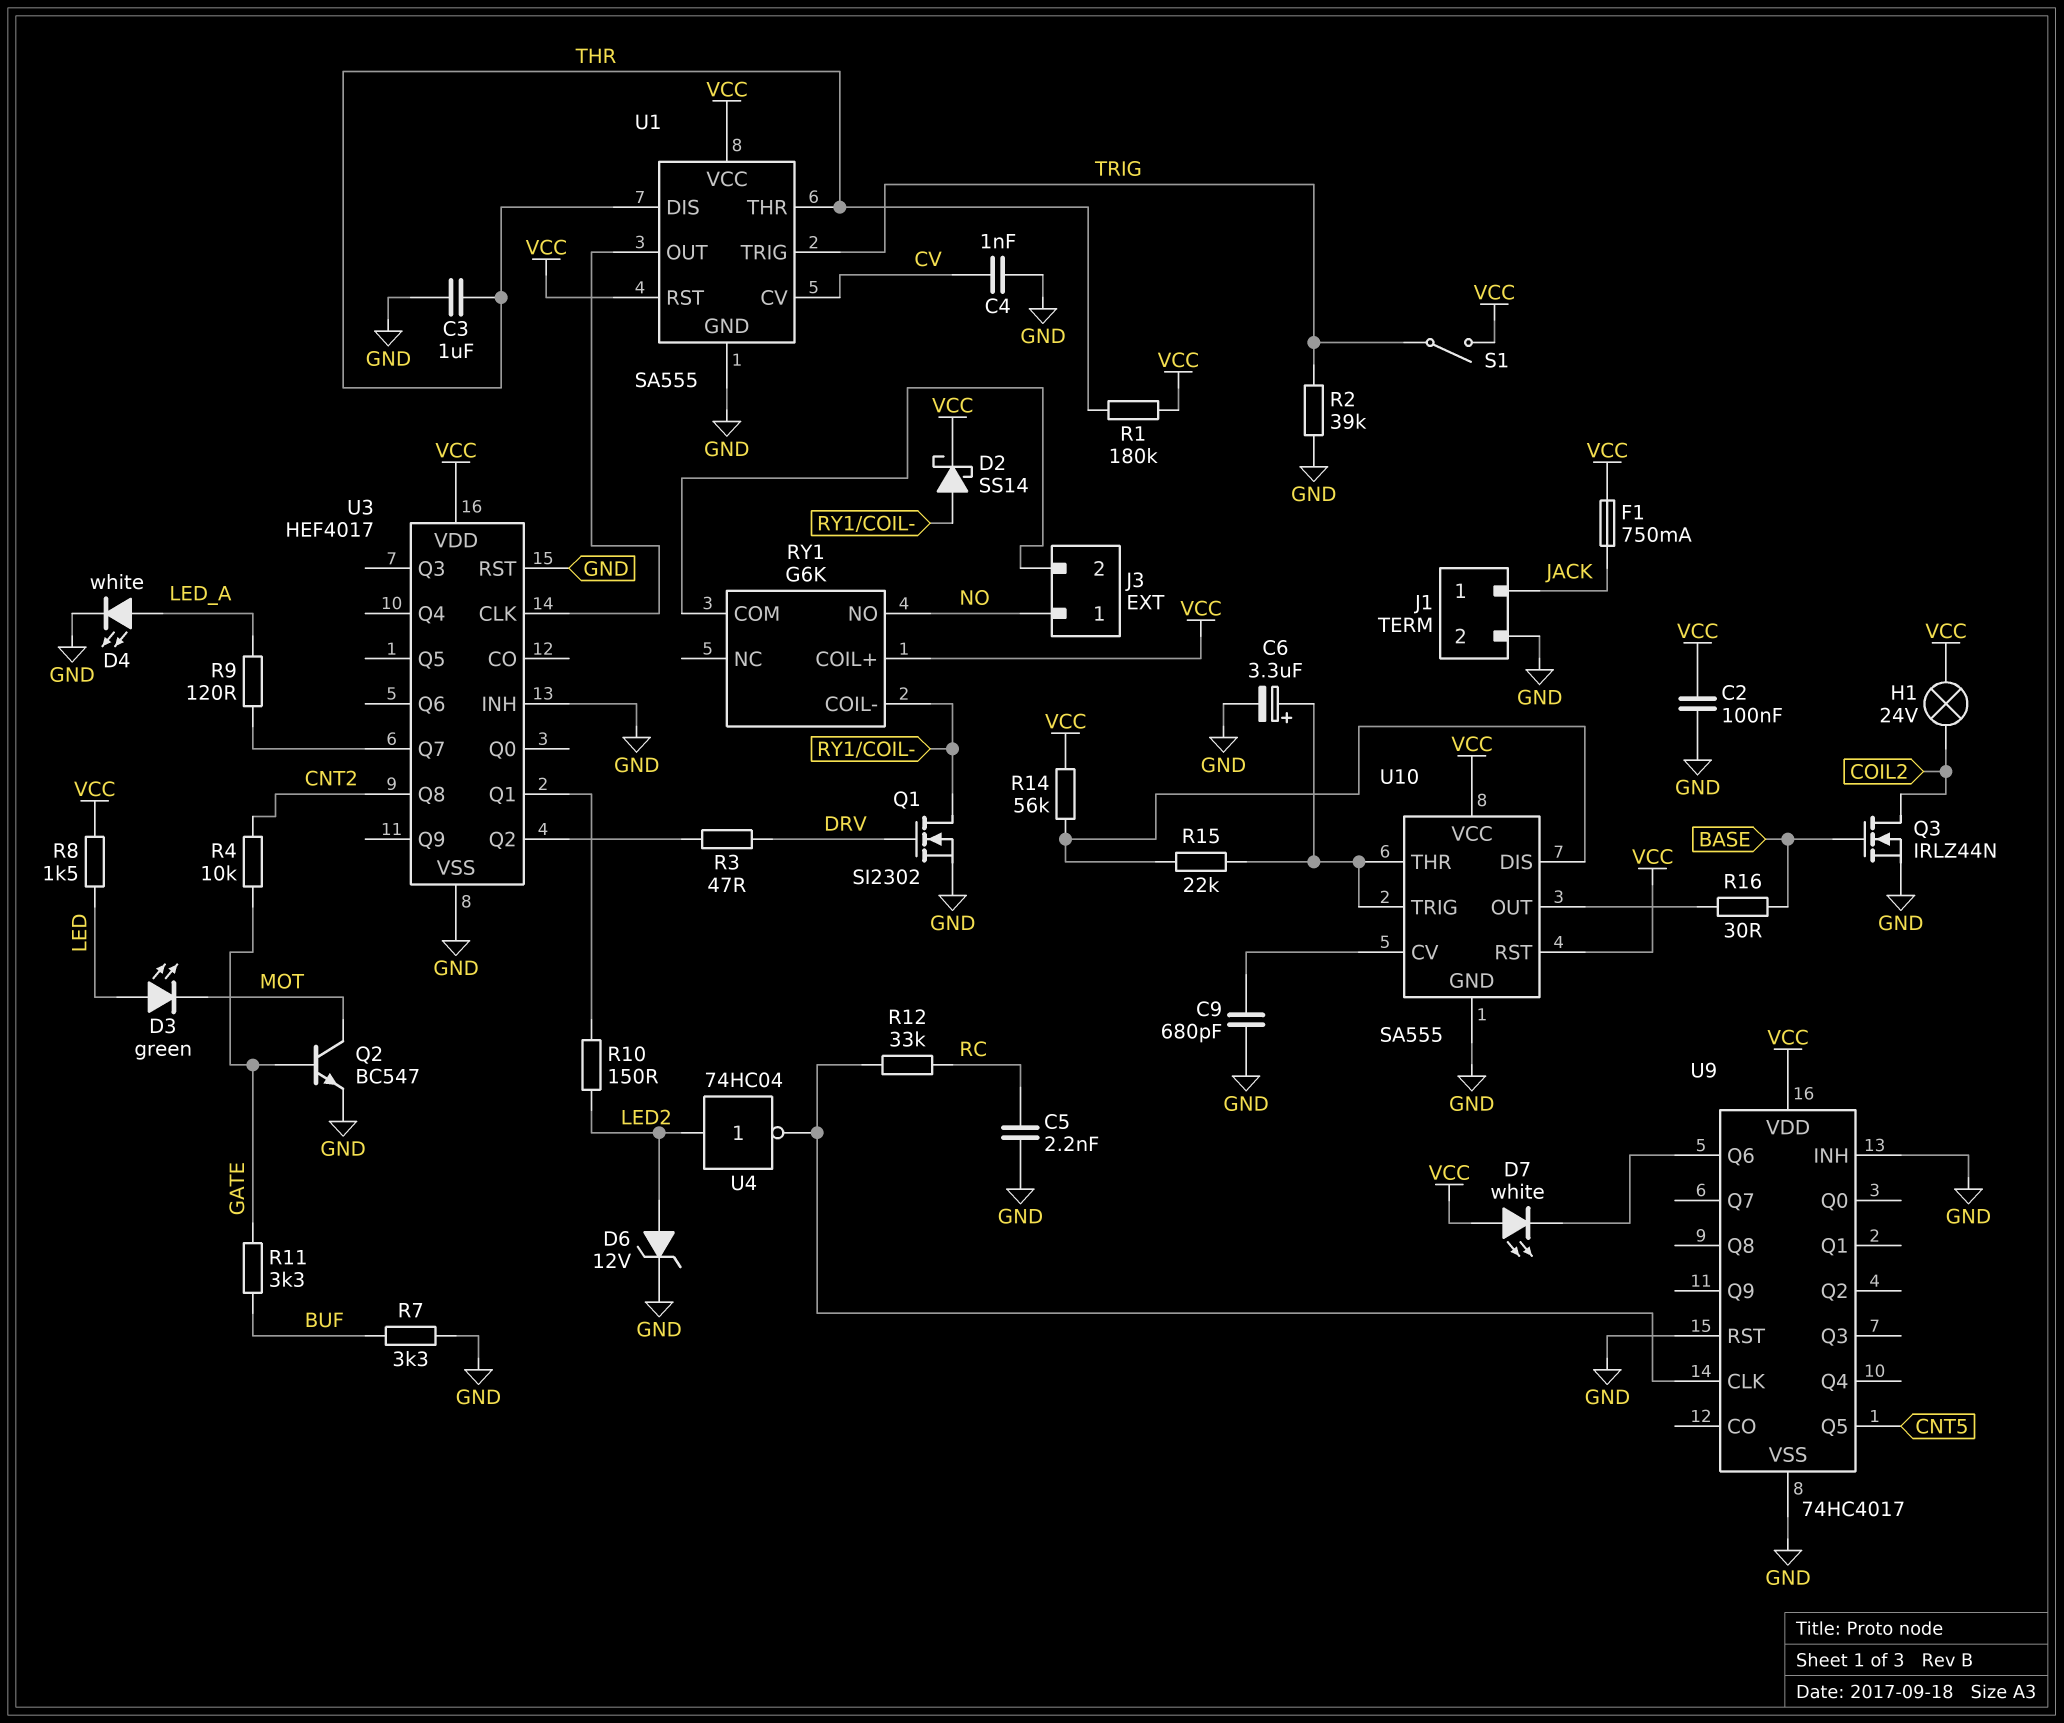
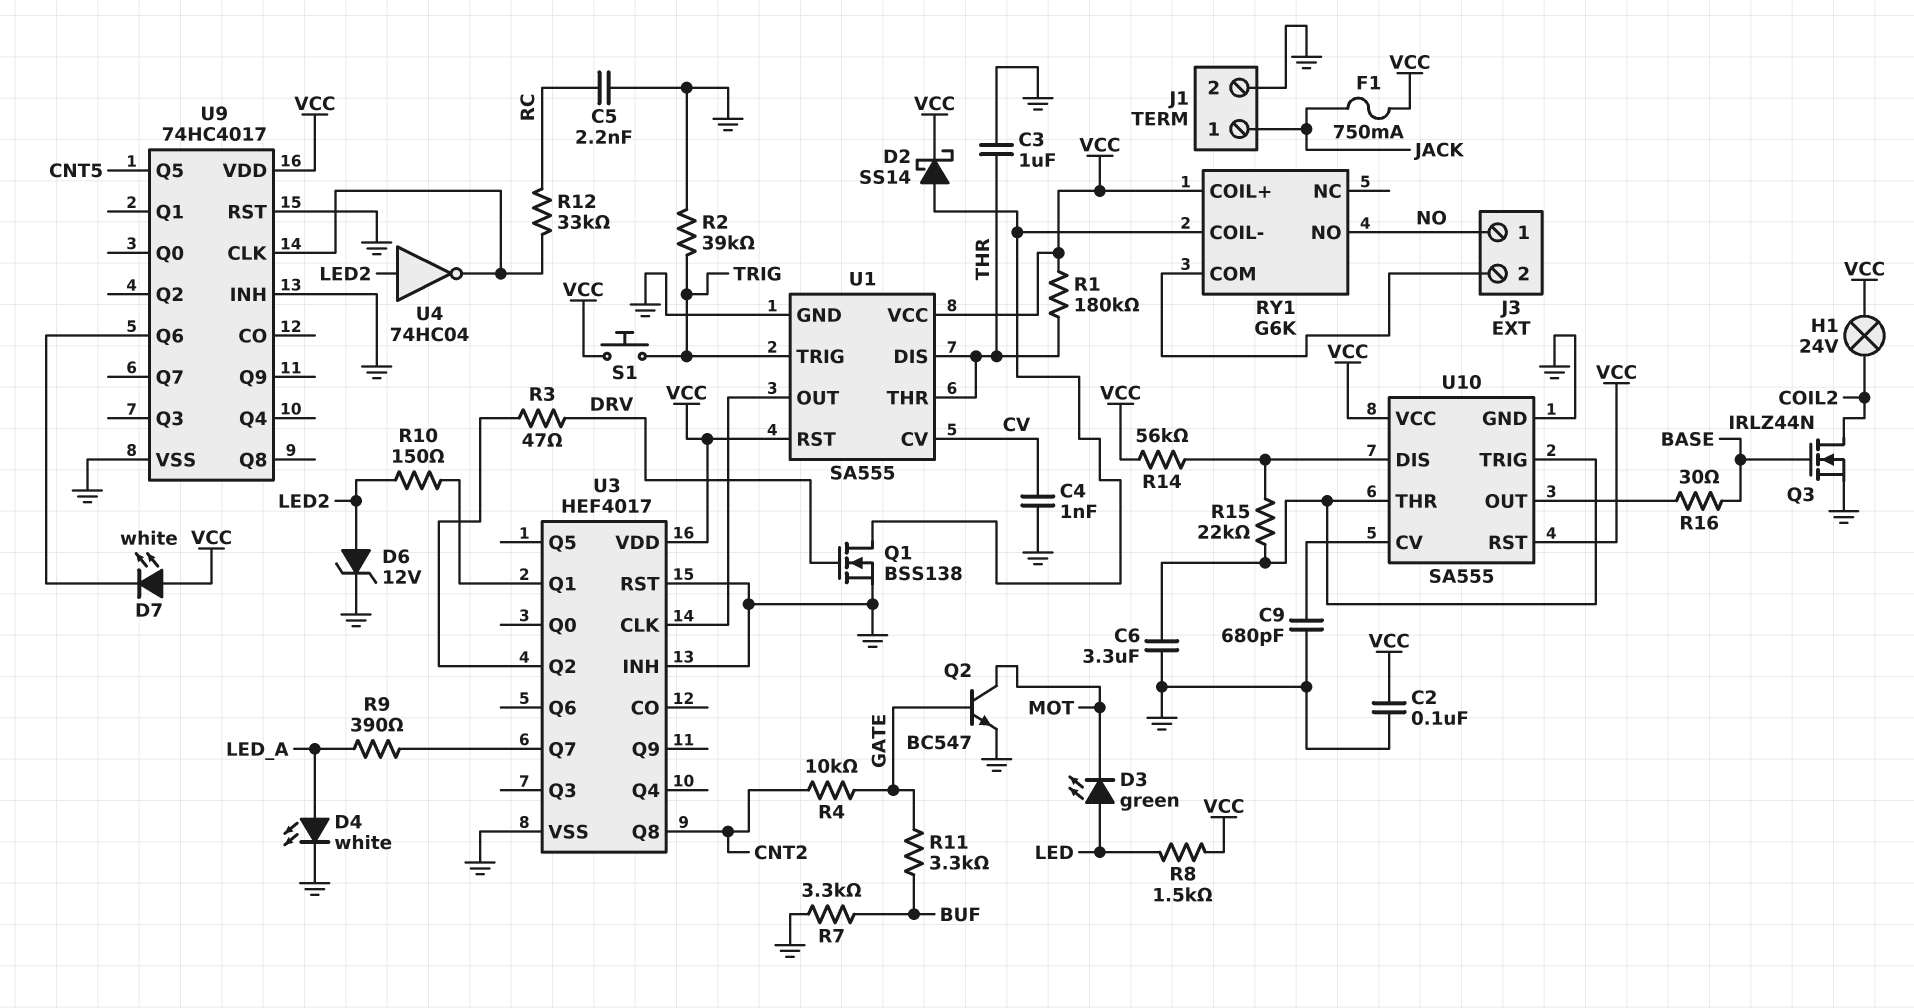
C6: 3.3uF (plus U10/THR, minus GND) -> 3.3uF (GND, U10/THR)
Q1: NMOS SI2302 (G DRV, D RY1/COIL-, S GND) -> NMOS BSS138 (G DRV, D RY1/COIL-, S GND)
R9: 120 (LED_A, U3/Q7) -> 390 (LED_A, U3/Q7)
S1: switch (TRIG, VCC) -> button (TRIG, VCC)

